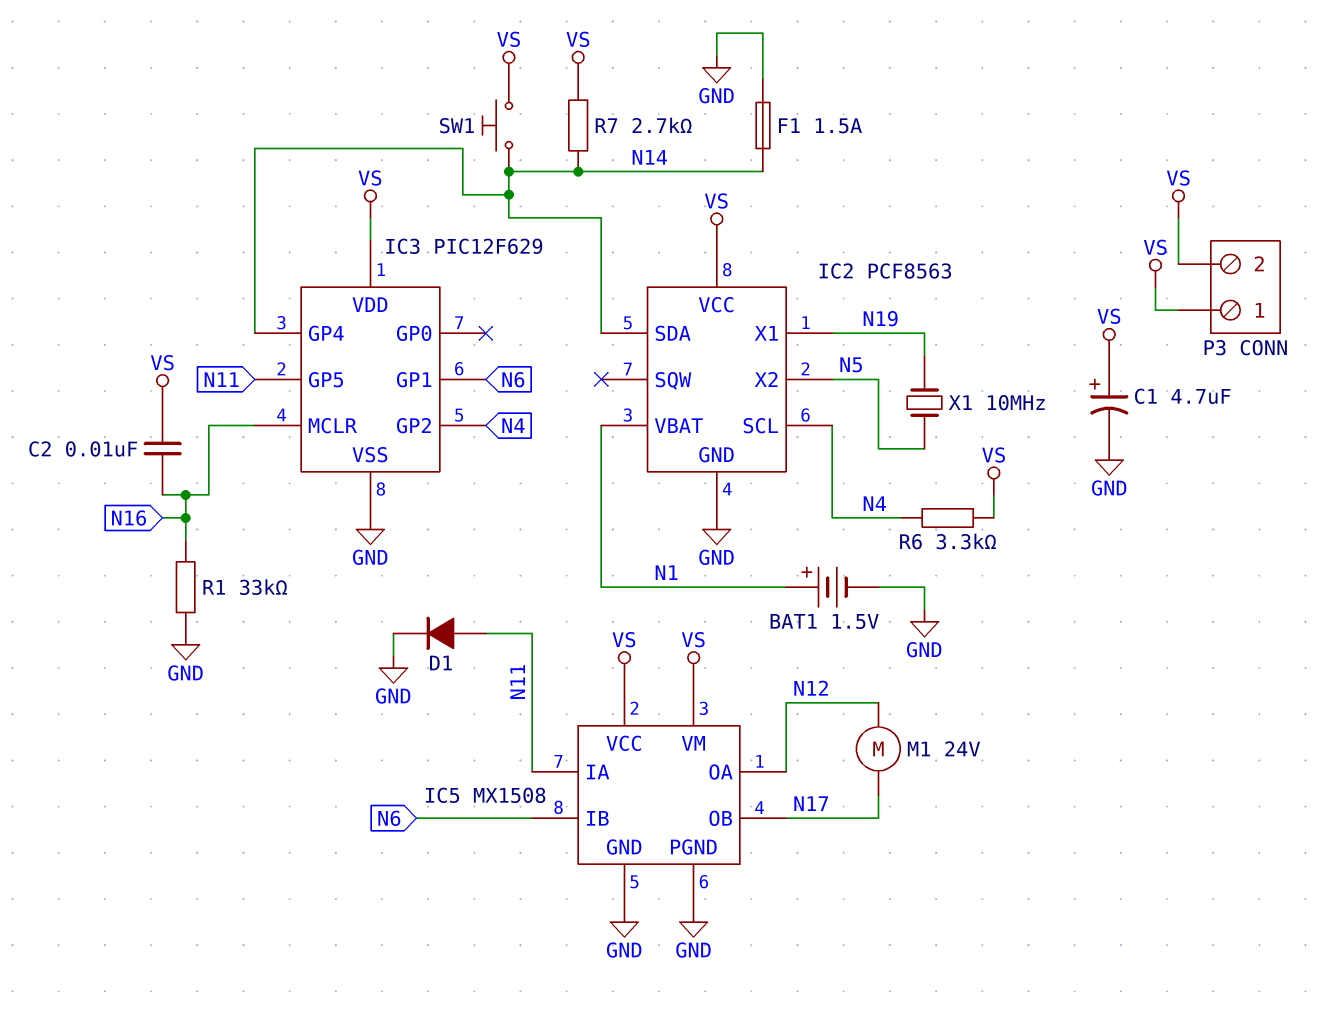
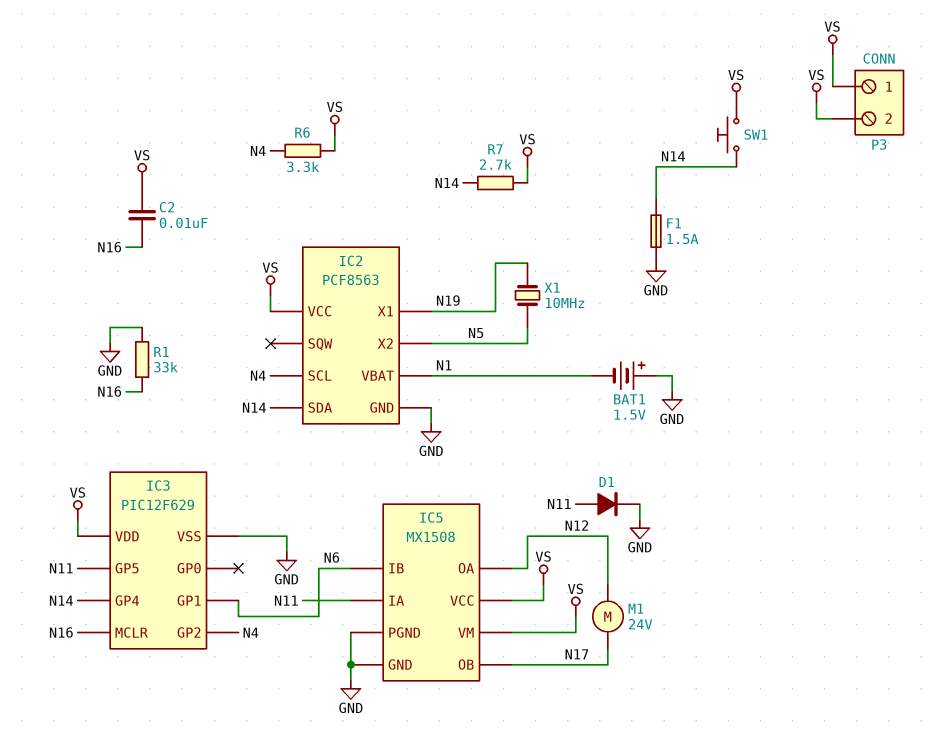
BAT1: 1.5V (plus N1, minus GND) -> 1.5V (plus GND, minus N1)
C1: 4.7uF (plus VS, minus GND) -> none

